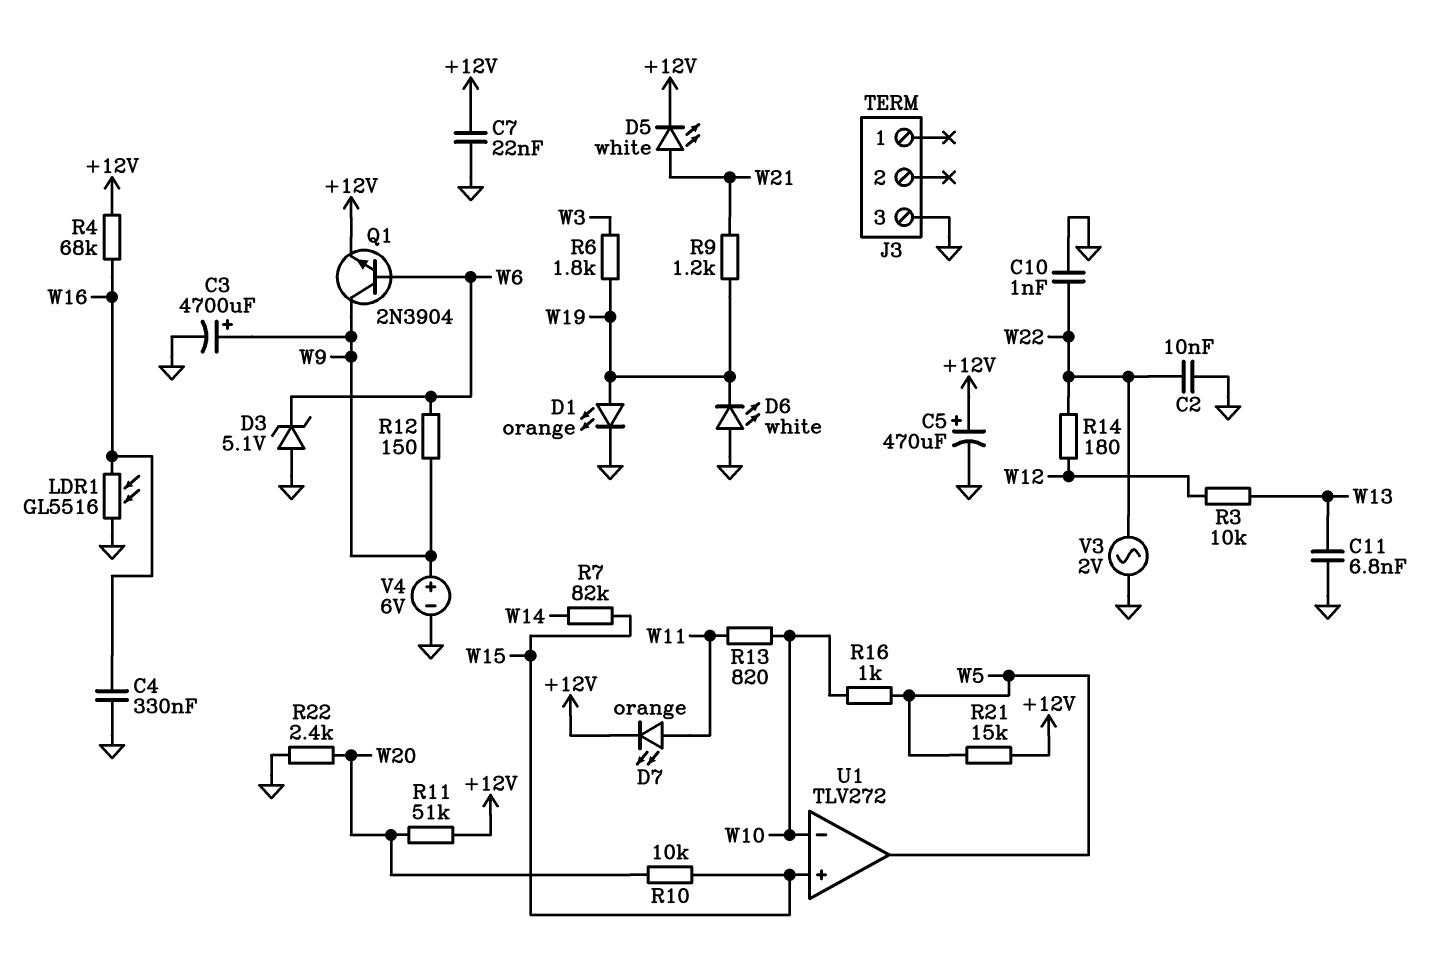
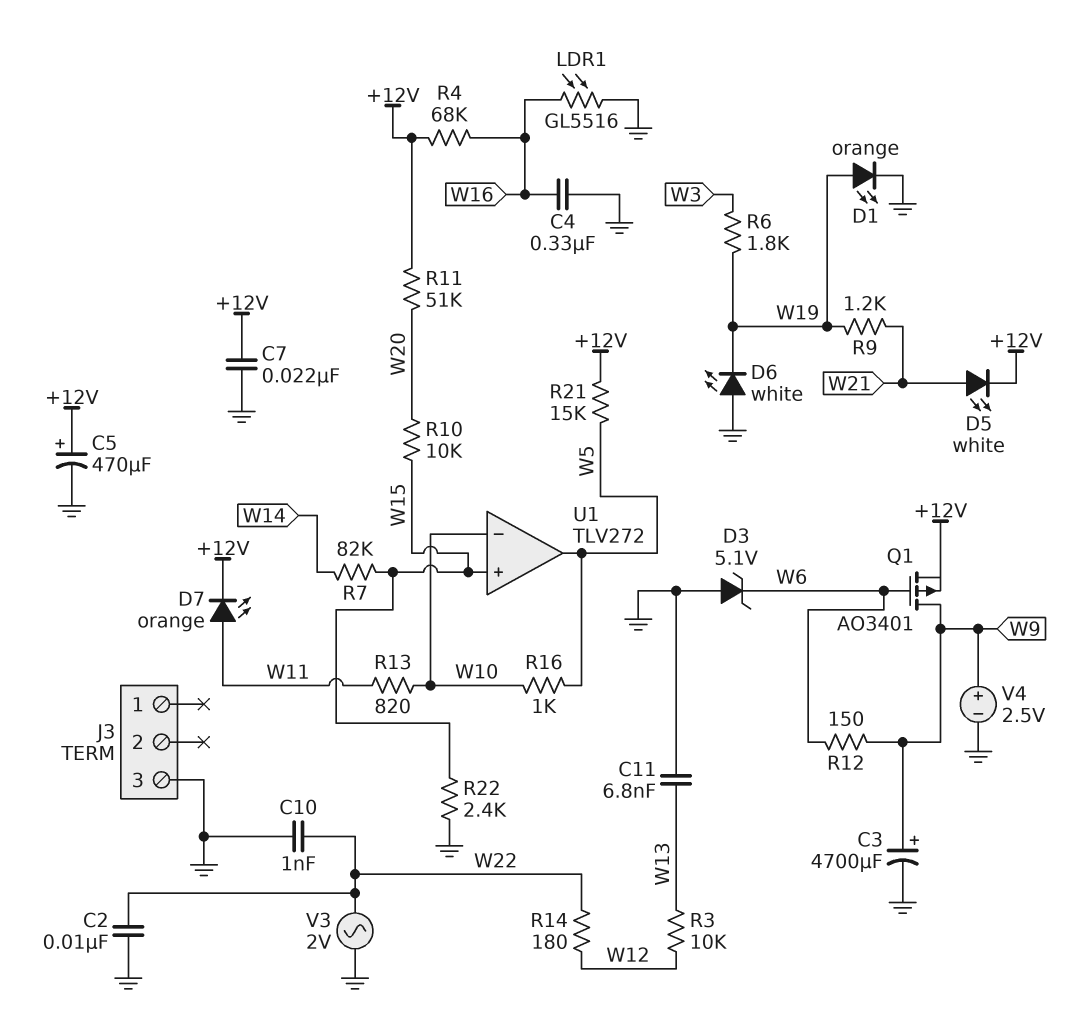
Q1: NPN 2N3904 (B W6, C W9, E +12V) -> PMOS AO3401 (G W6, D W9, S +12V)
R22: 2.4k (GND, W20) -> 2.4k (GND, W15)
V4: 6V (plus W9, minus GND) -> 2.5V (plus W9, minus GND)

